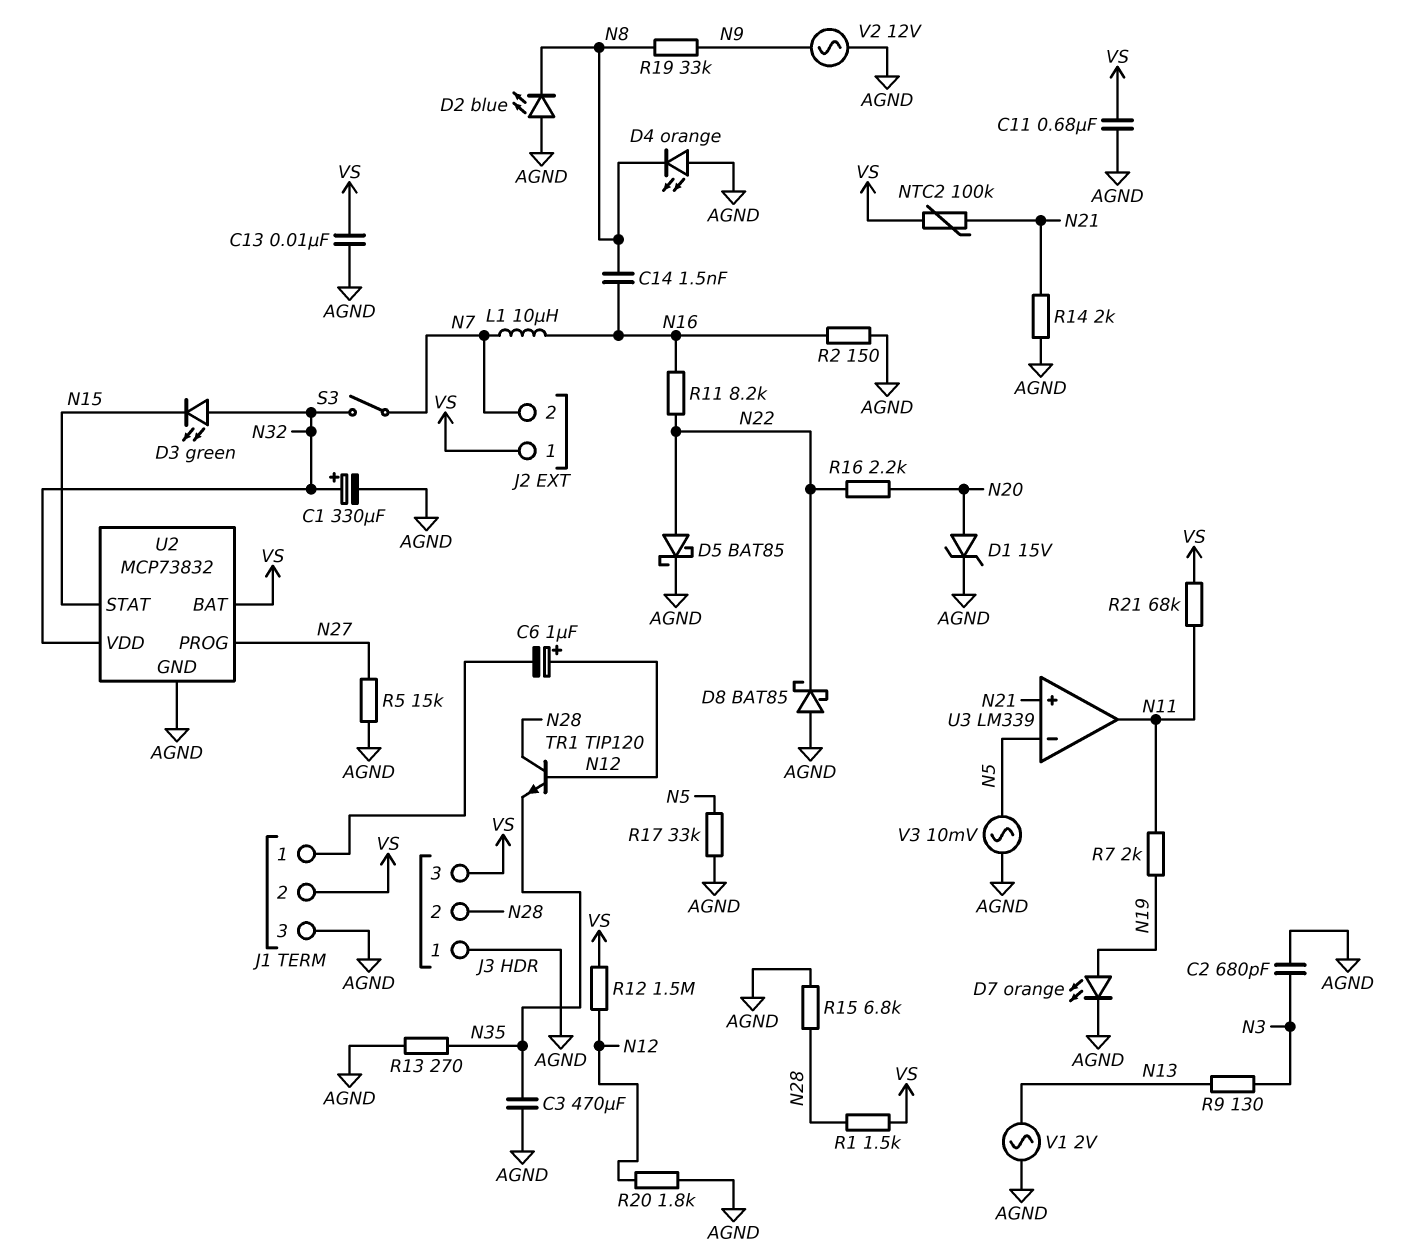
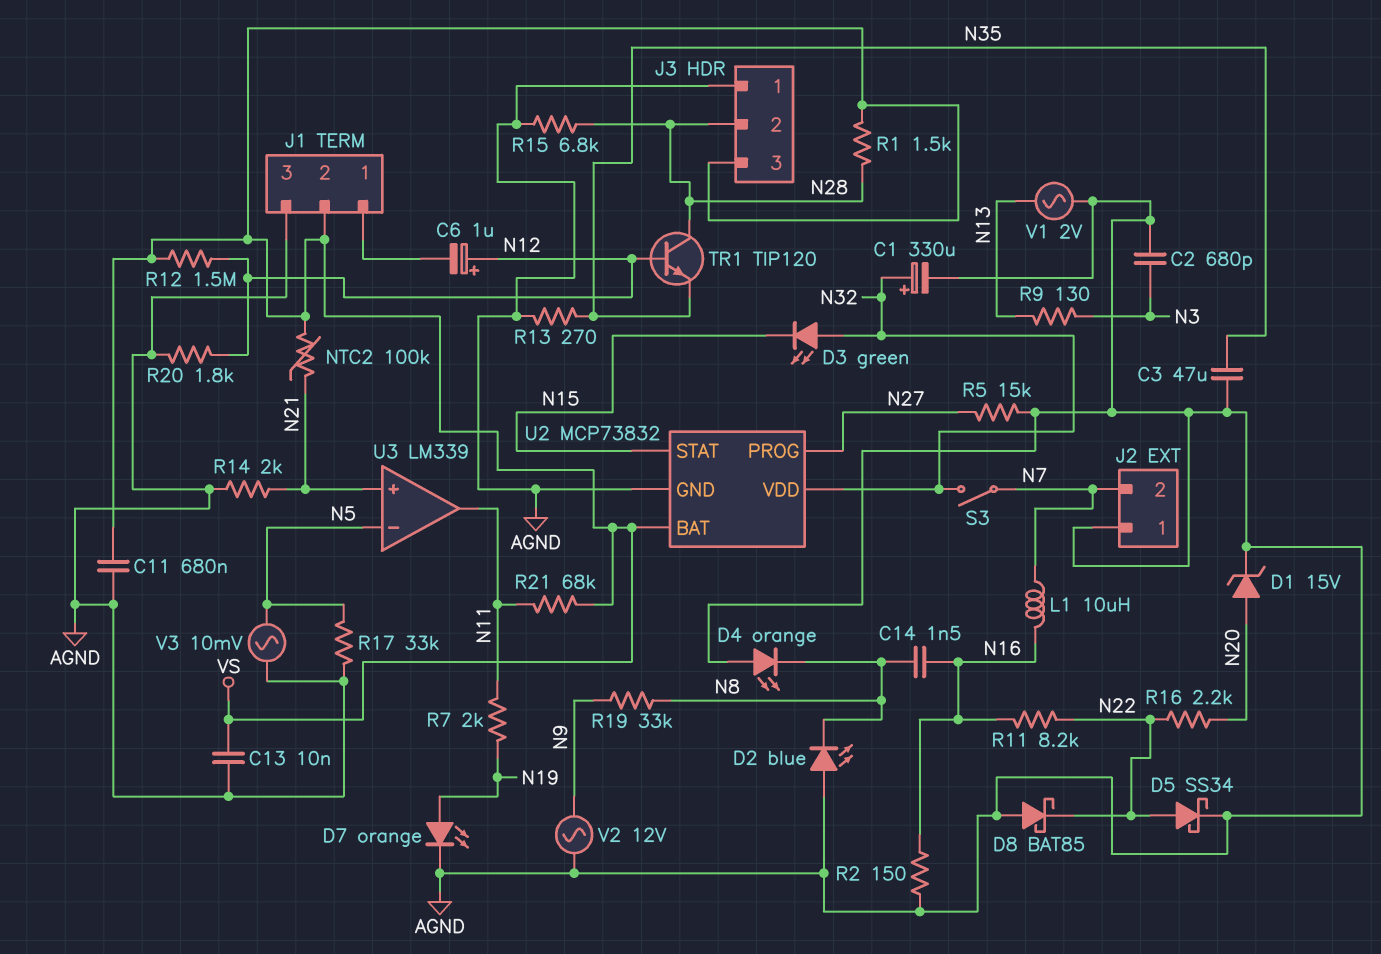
C3: 470uF (AGND, N35) -> 47uF (AGND, N35)
D5: schottky BAT85 (A N22, K AGND) -> schottky SS34 (A N22, K AGND)
J2 pin 1: VS -> AGND

